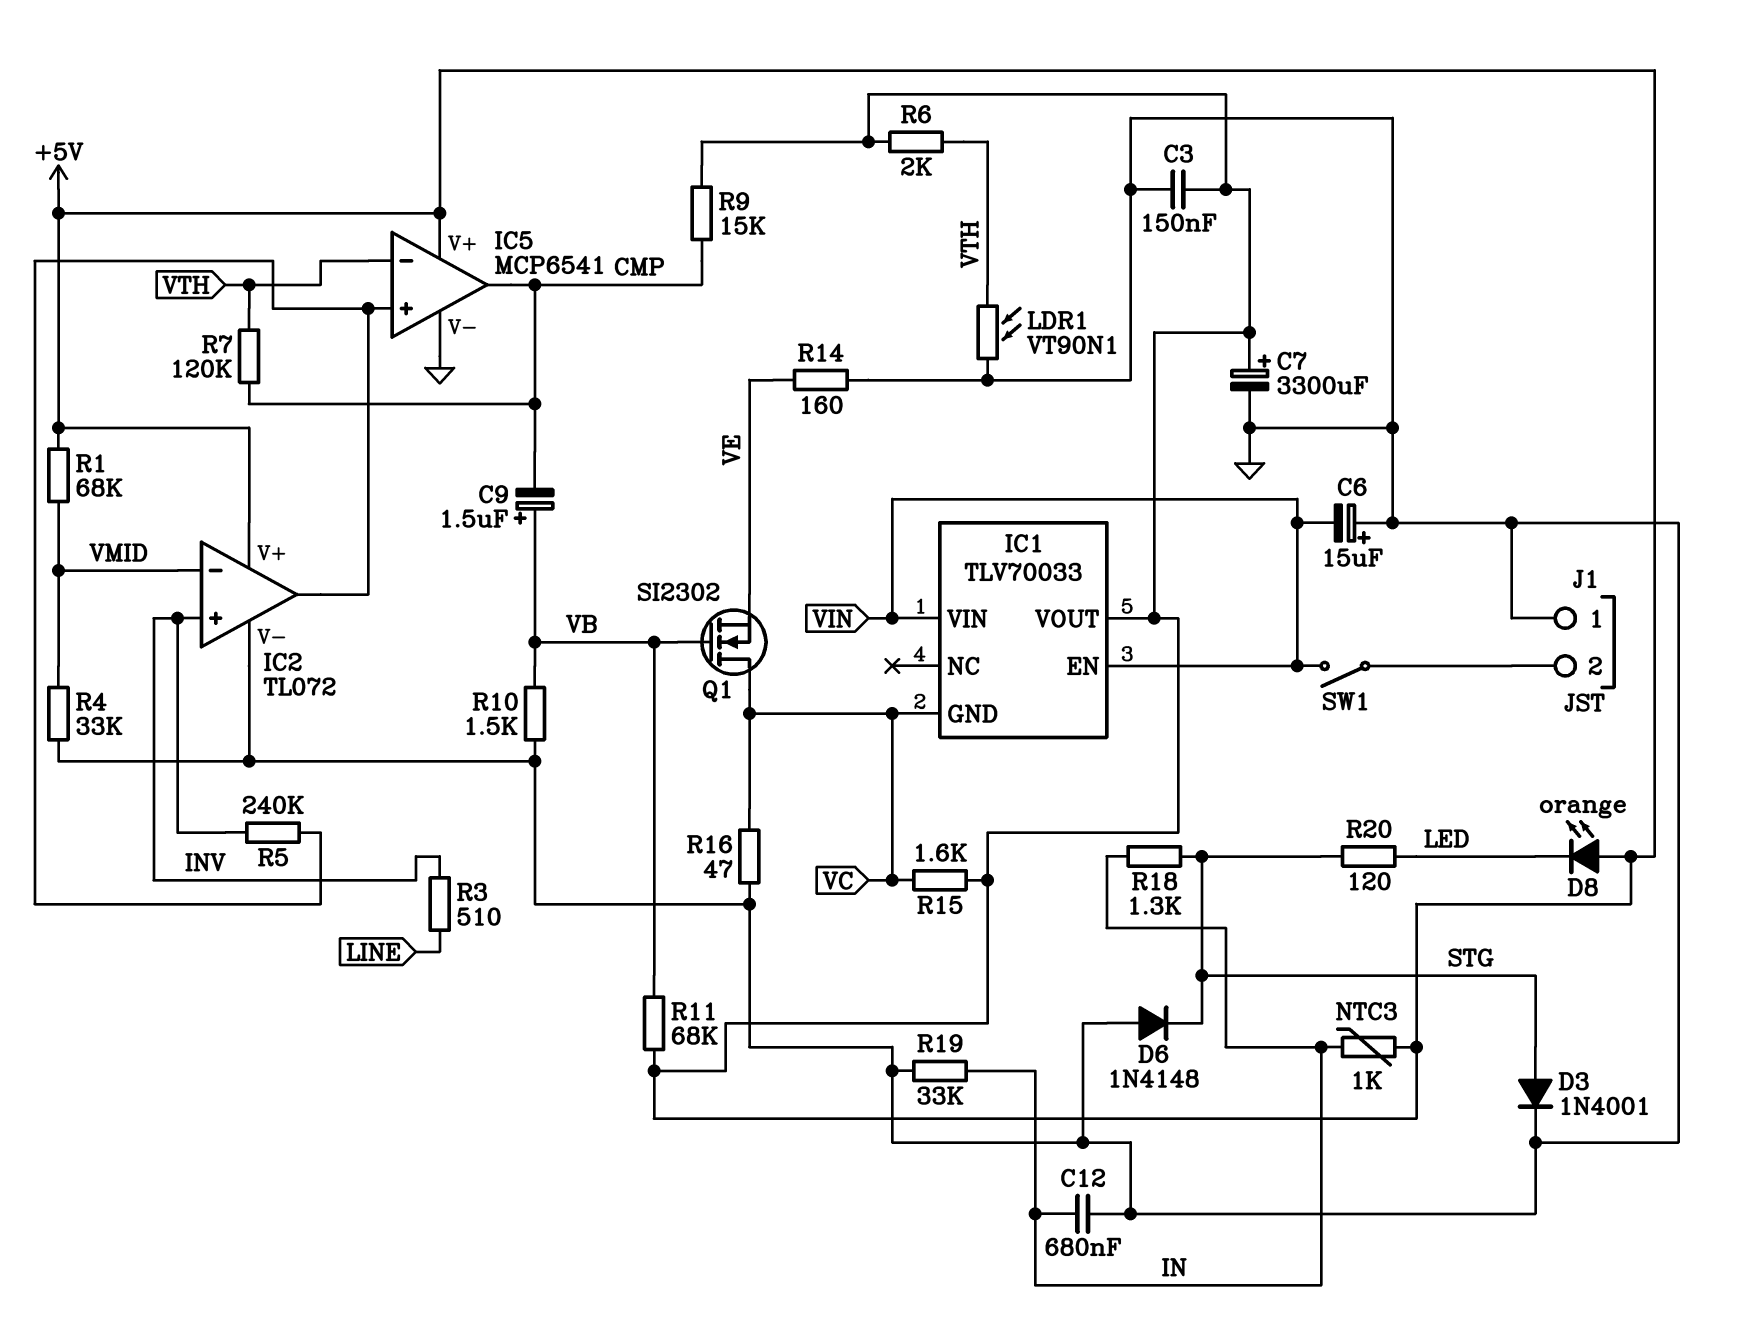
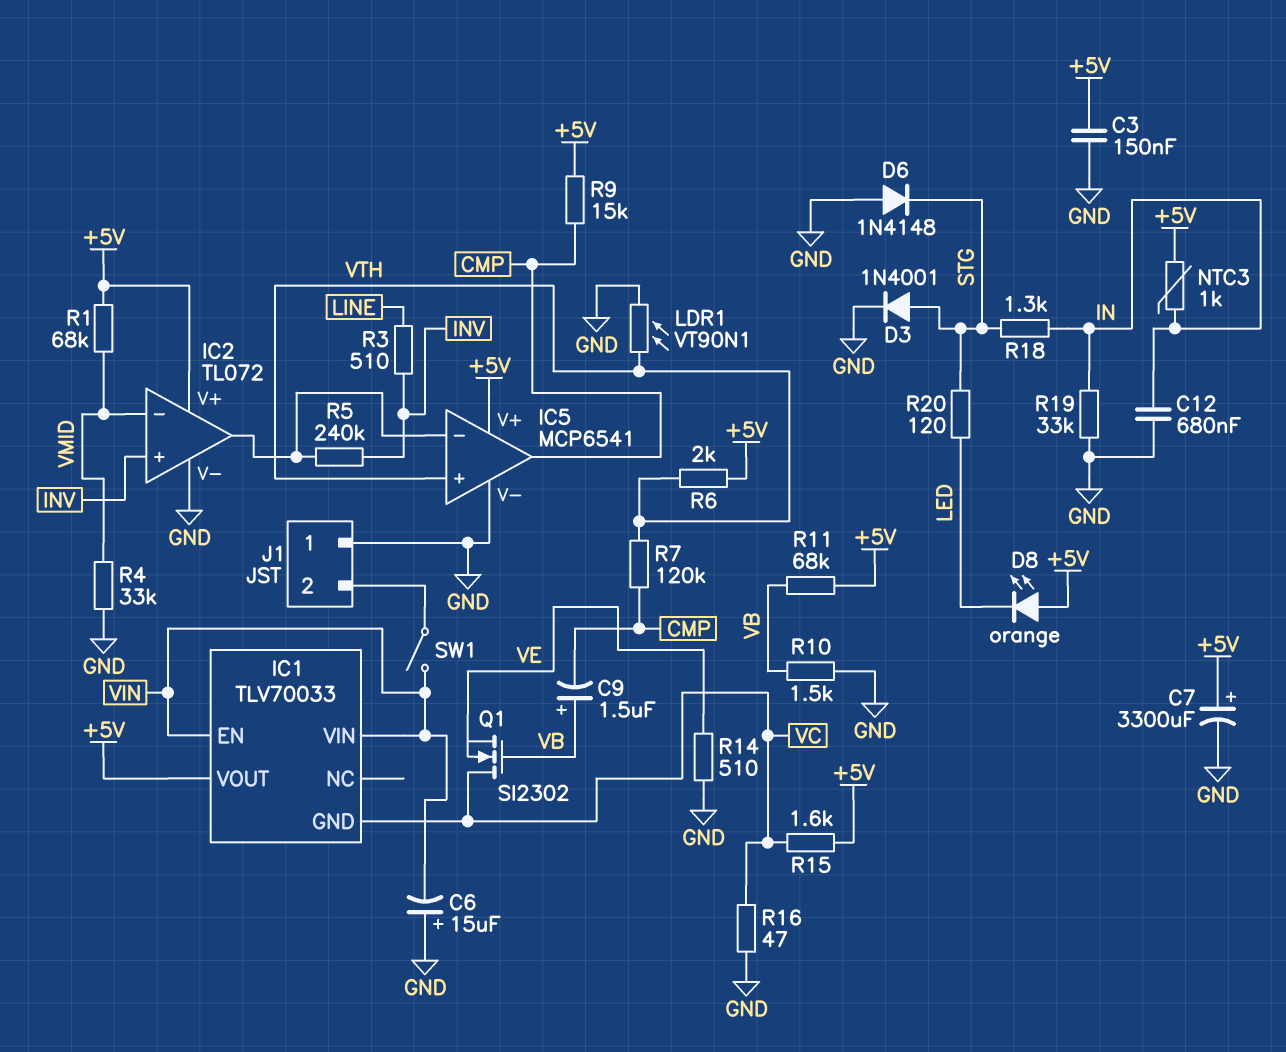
IC5 pin in+: IC2/out -> VTH
IC5 pin in-: VTH -> IC2/out
R14: 160 (GND, VE) -> 510 (GND, VE)

